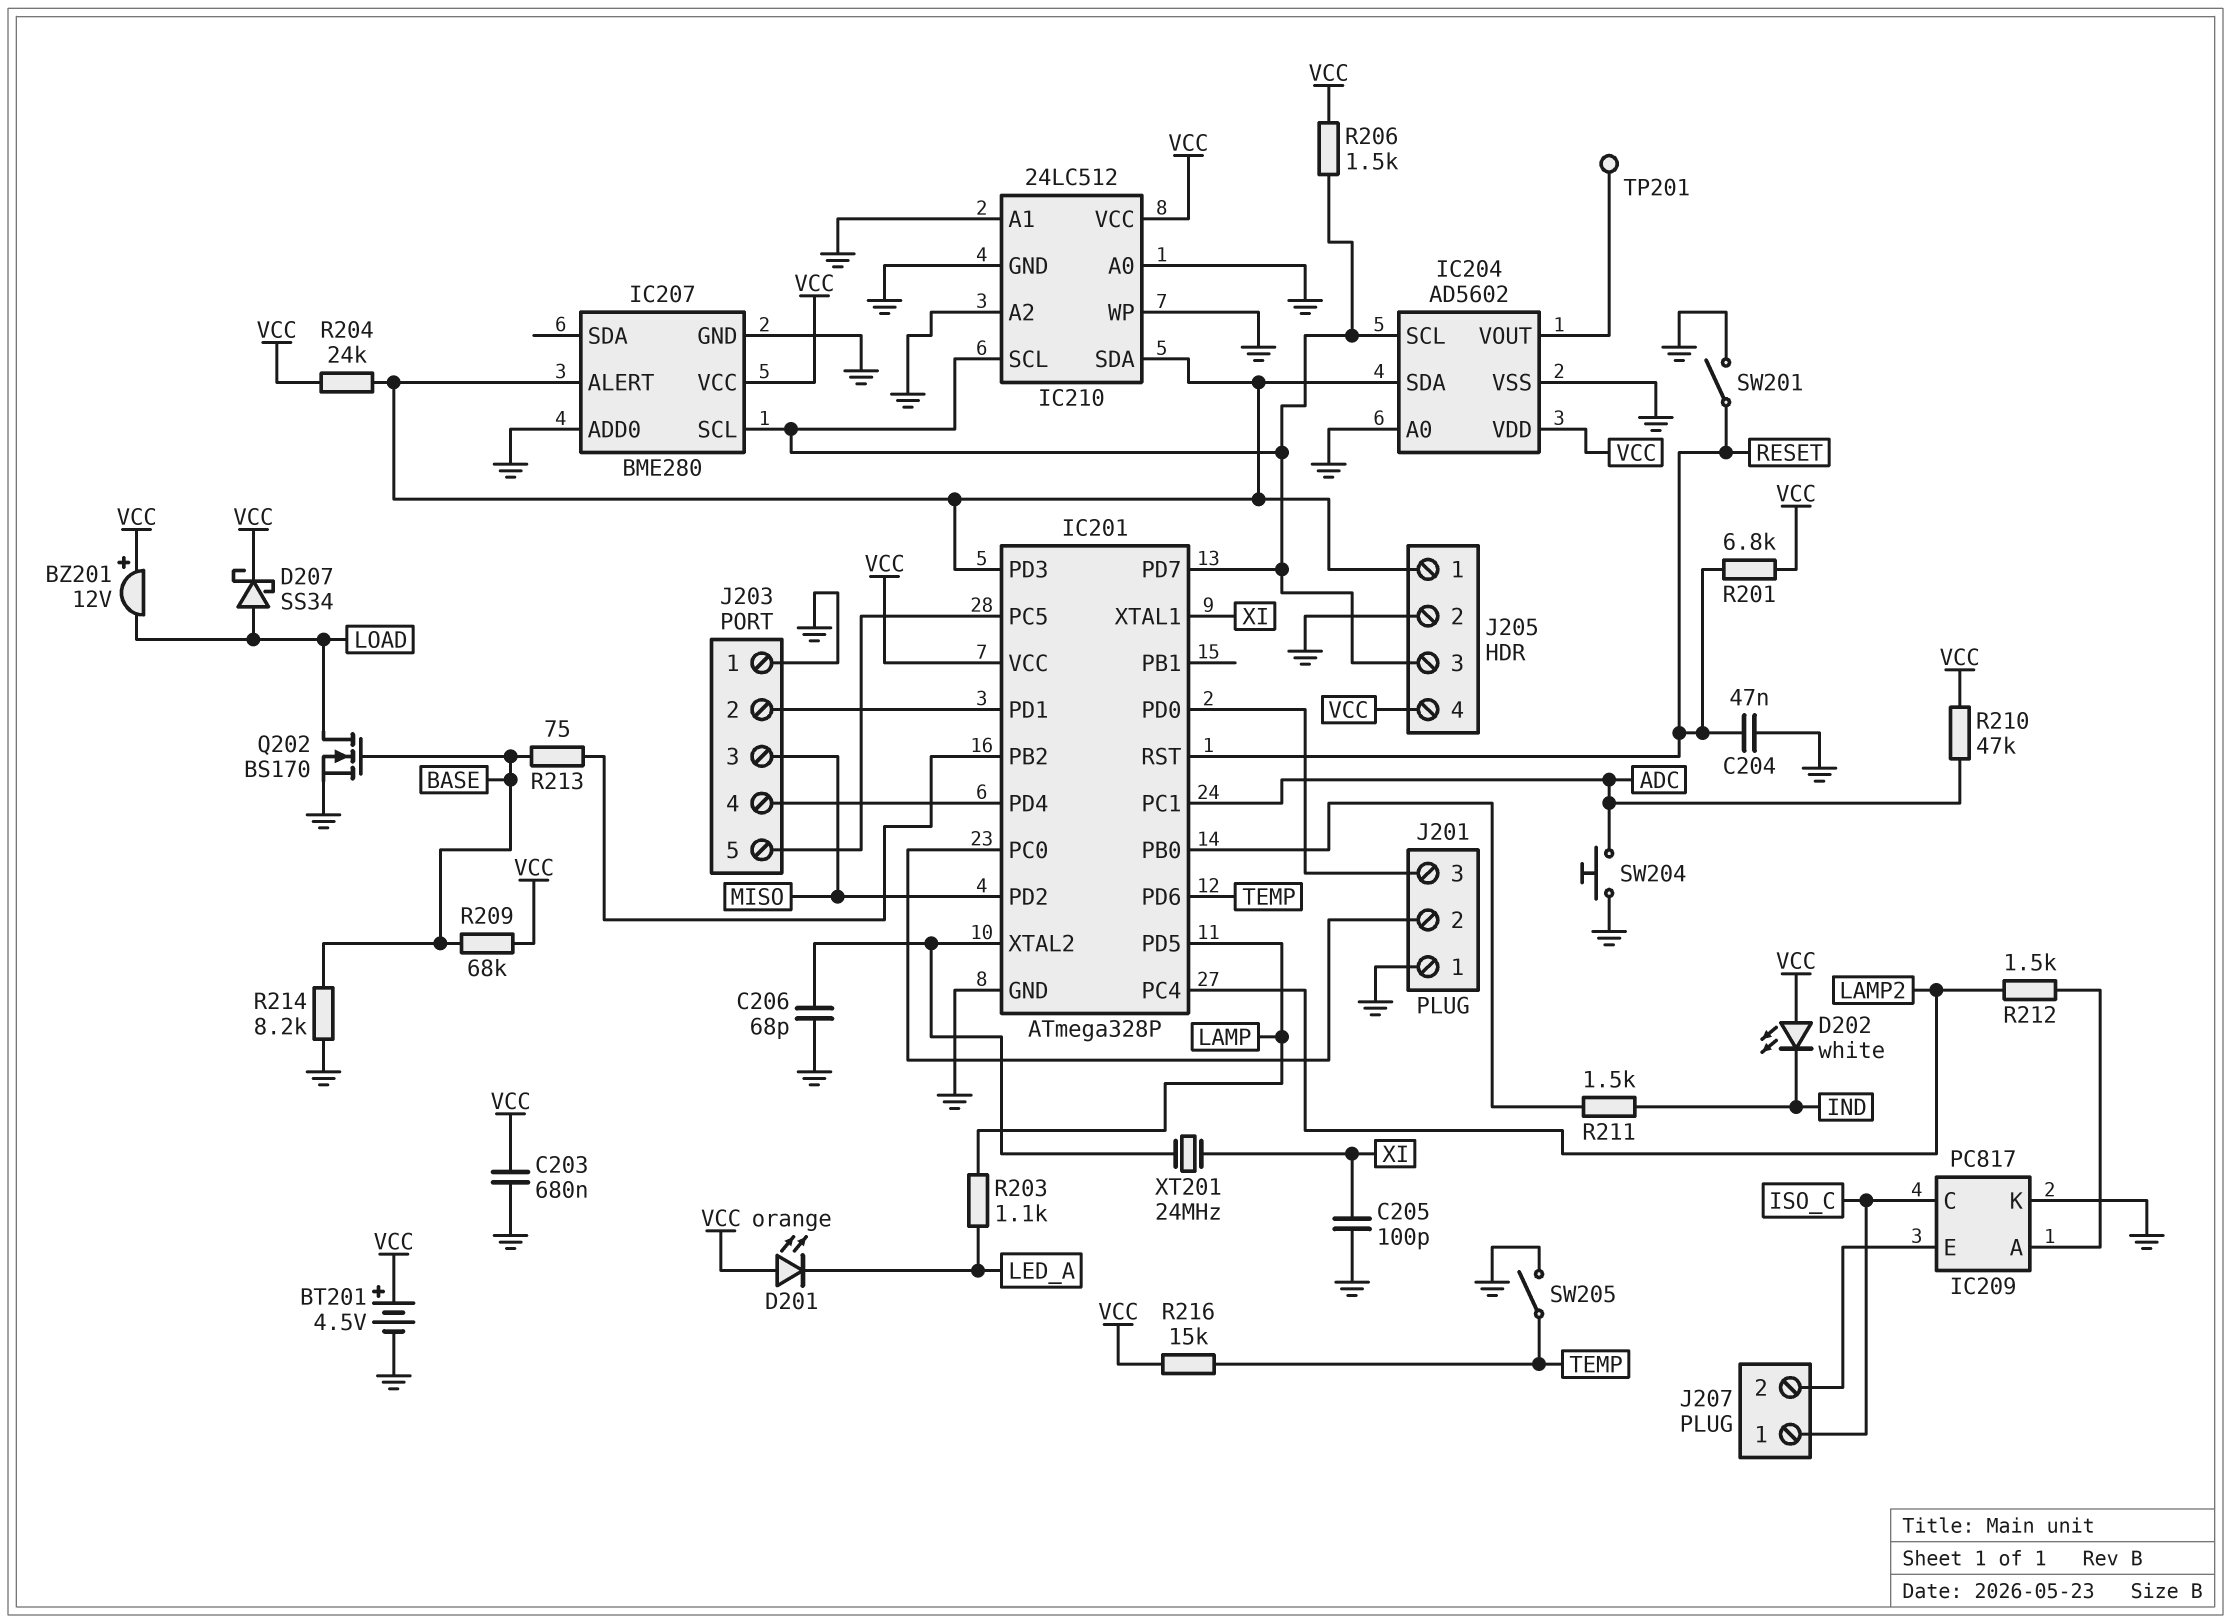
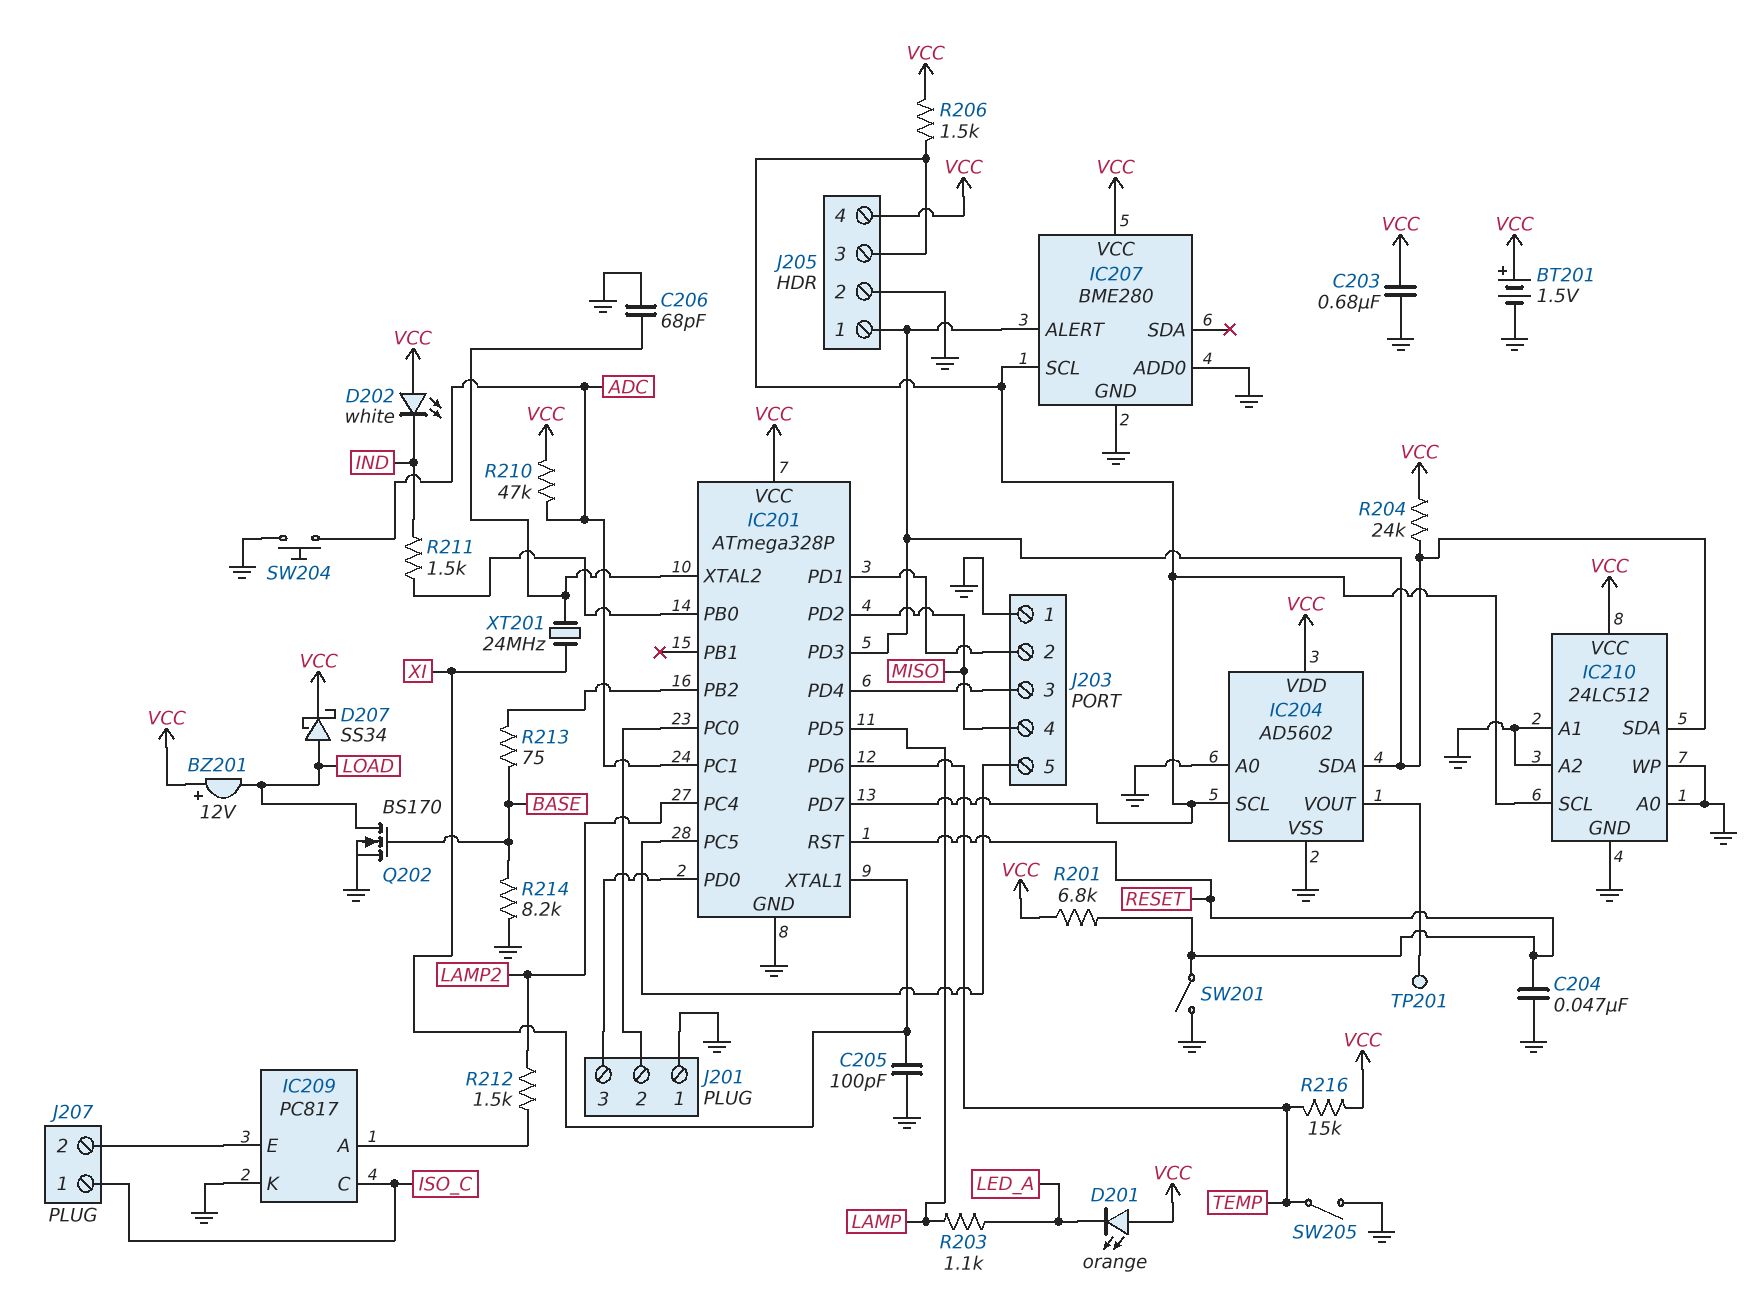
BT201: 4.5V (plus VCC, minus GND) -> 1.5V (plus VCC, minus GND)
J203 pin 3: MISO -> IC201/PD4
J203 pin 4: IC201/PD4 -> MISO
R209: 68k (BASE, VCC) -> none

